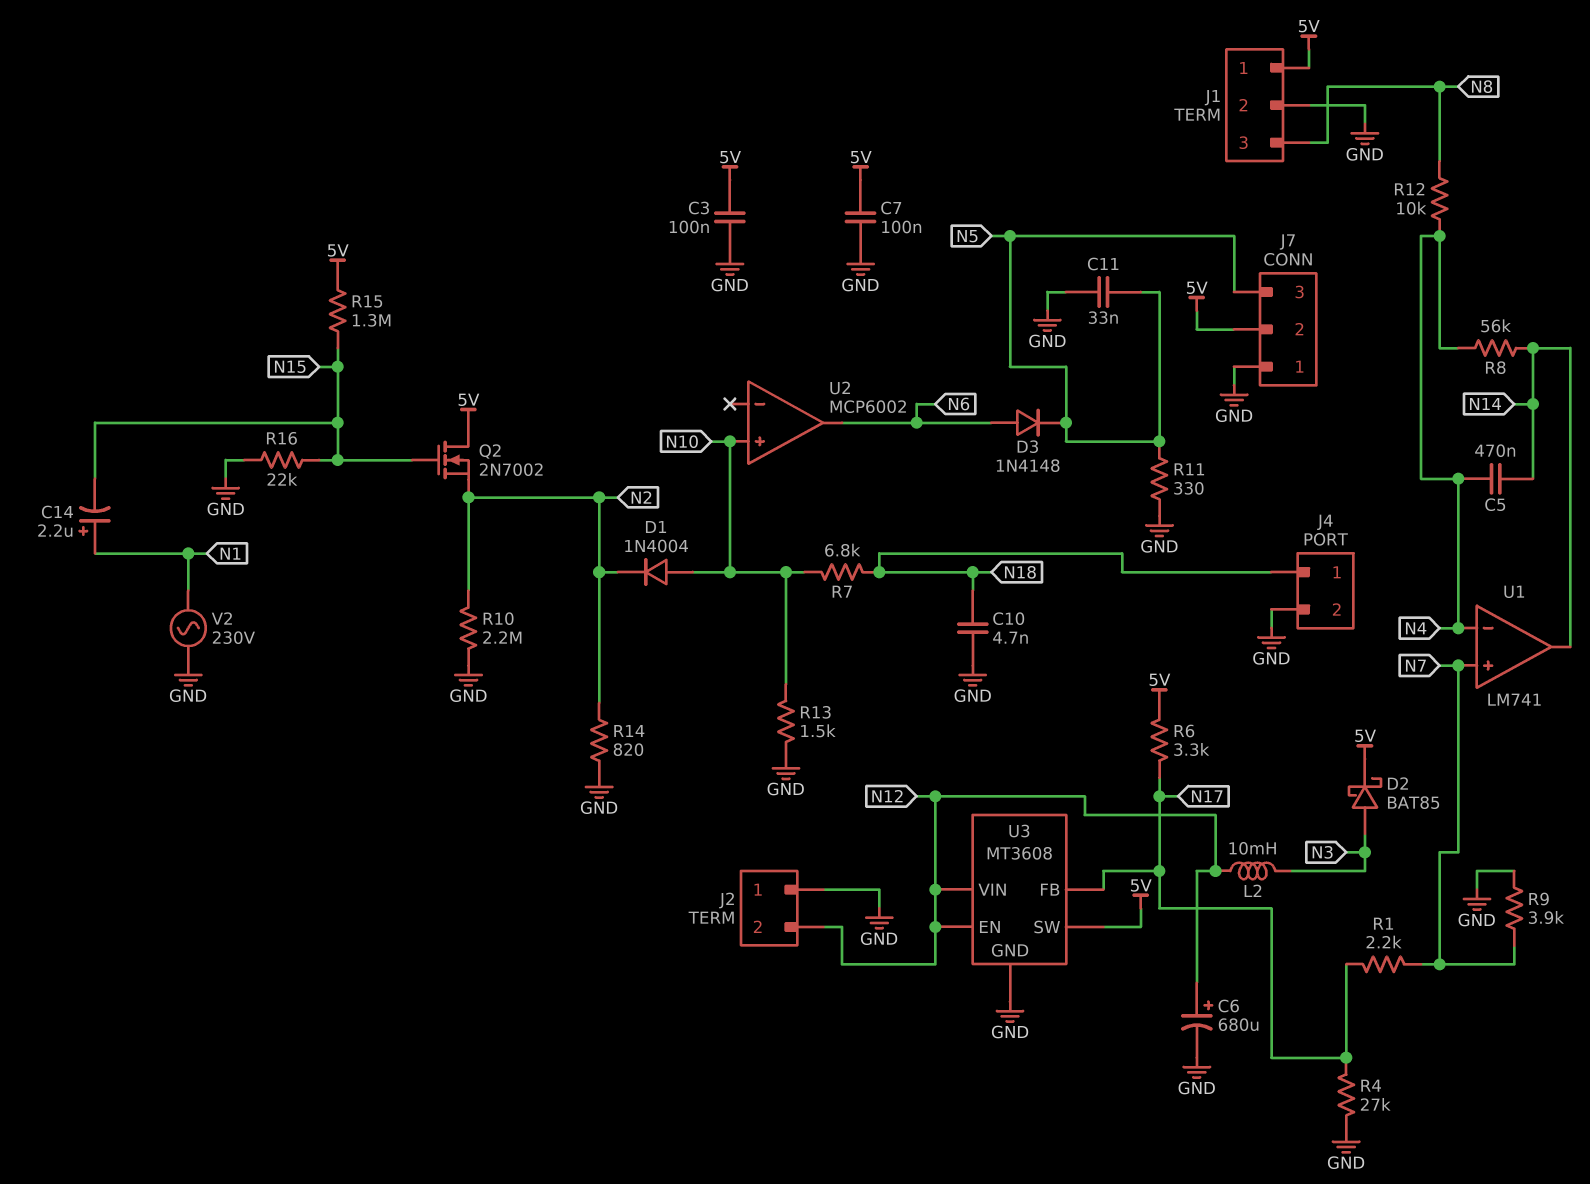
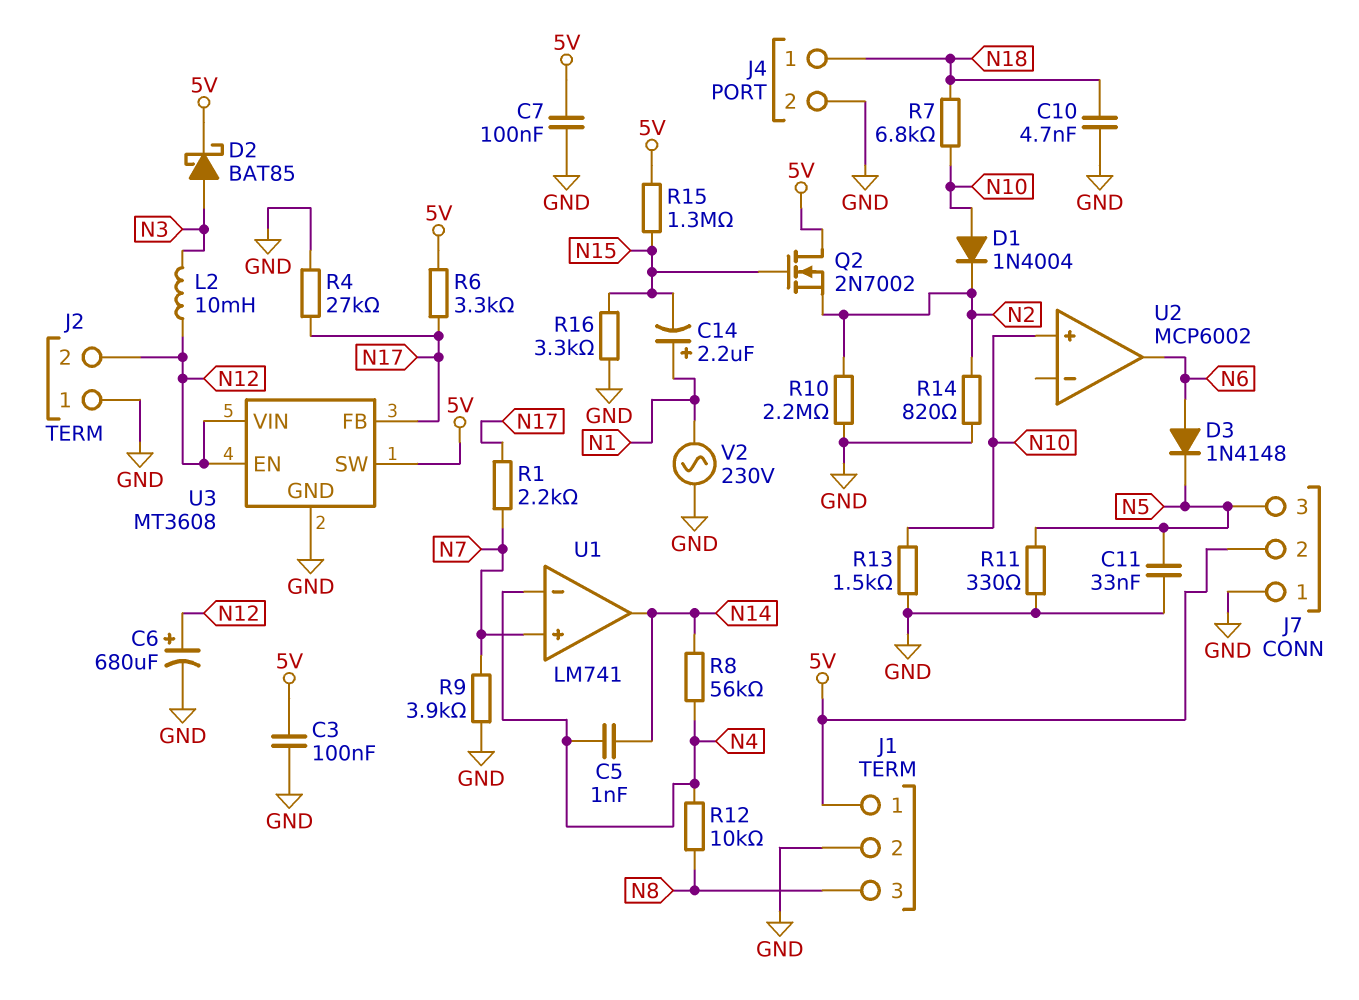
C5: 470nF (N4, N14) -> 1nF (N4, N14)
R16: 22k (GND, N15) -> 3.3k (GND, N15)

